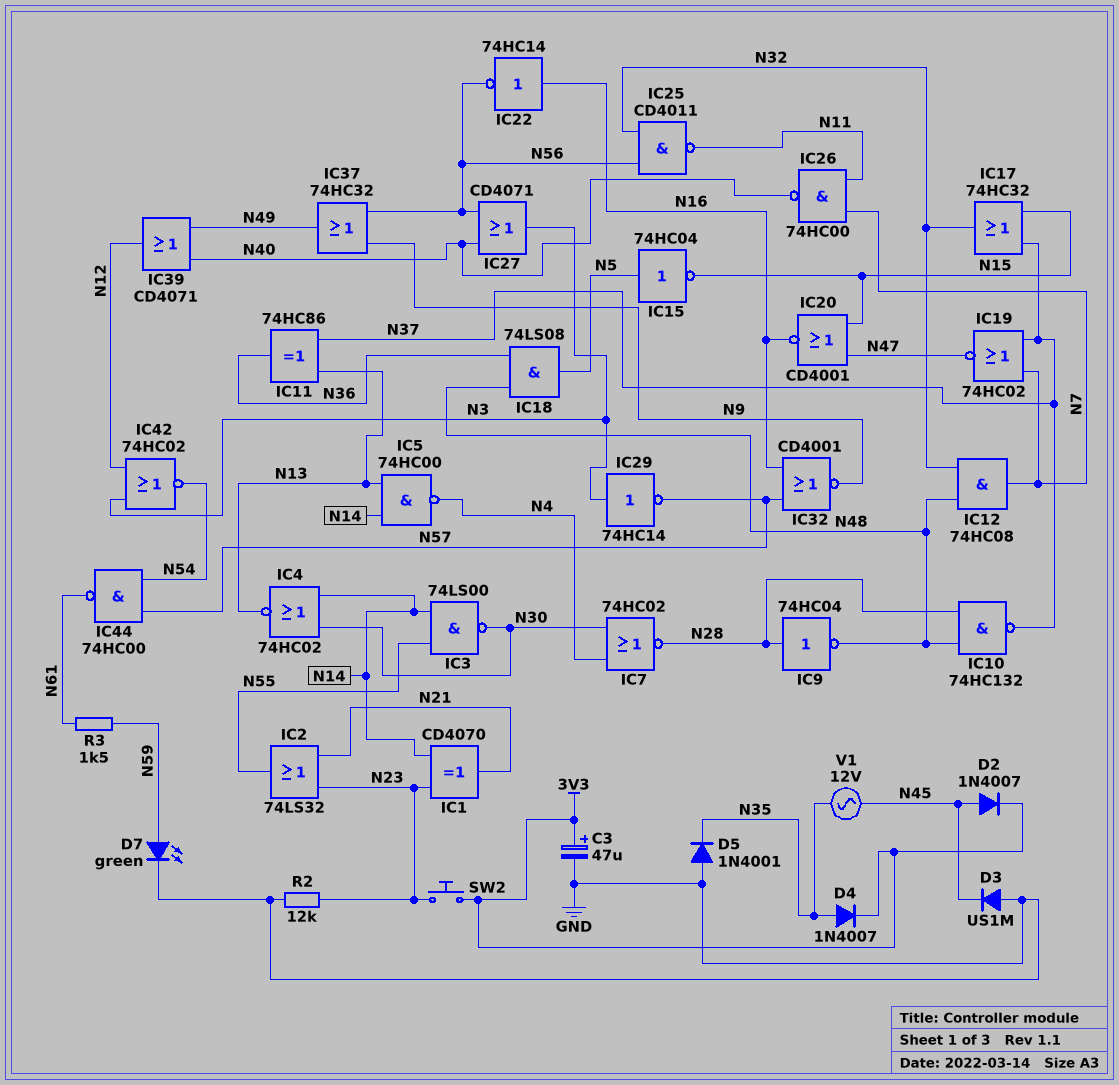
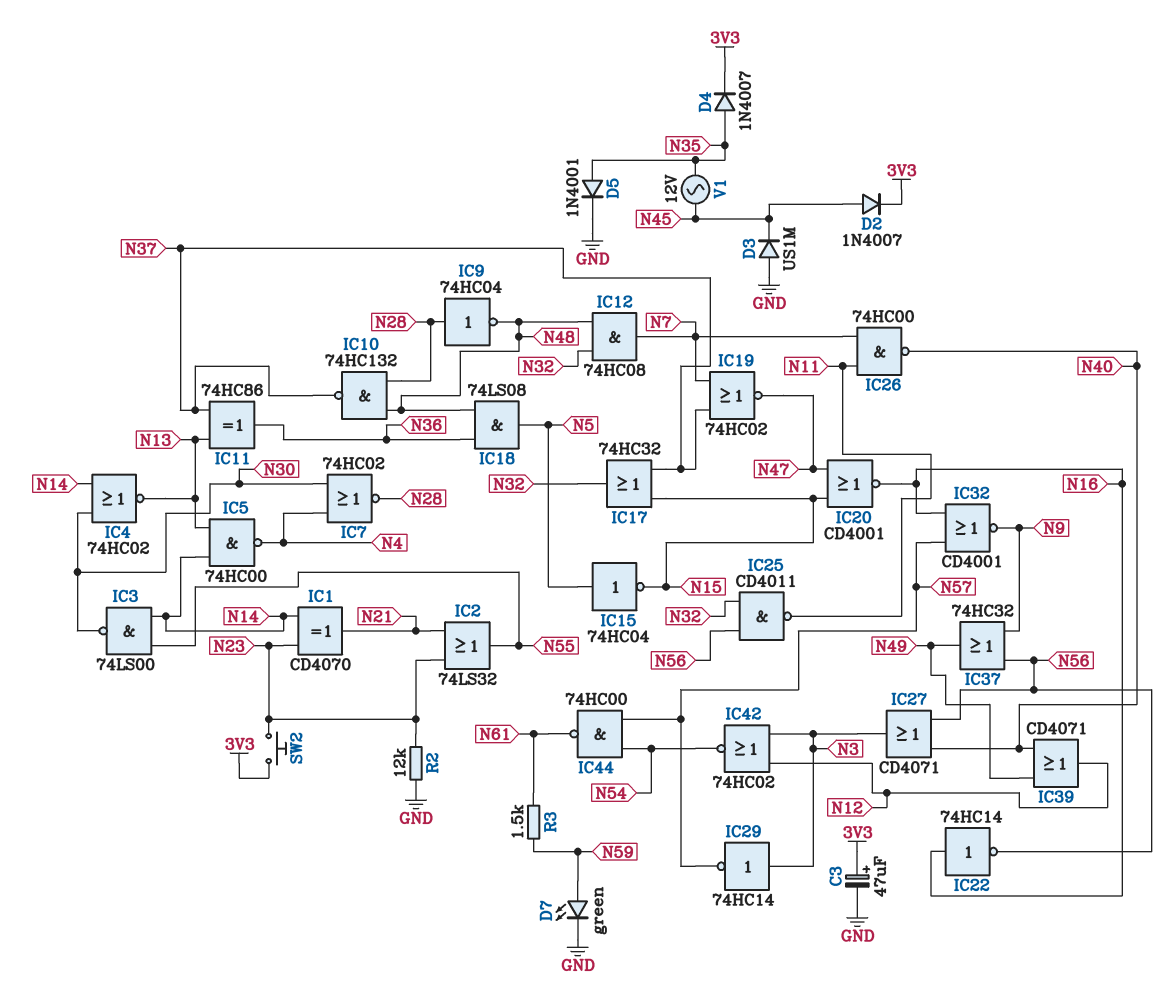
D5: diode 1N4001 (A GND, K N35) -> diode 1N4001 (A N35, K GND)

